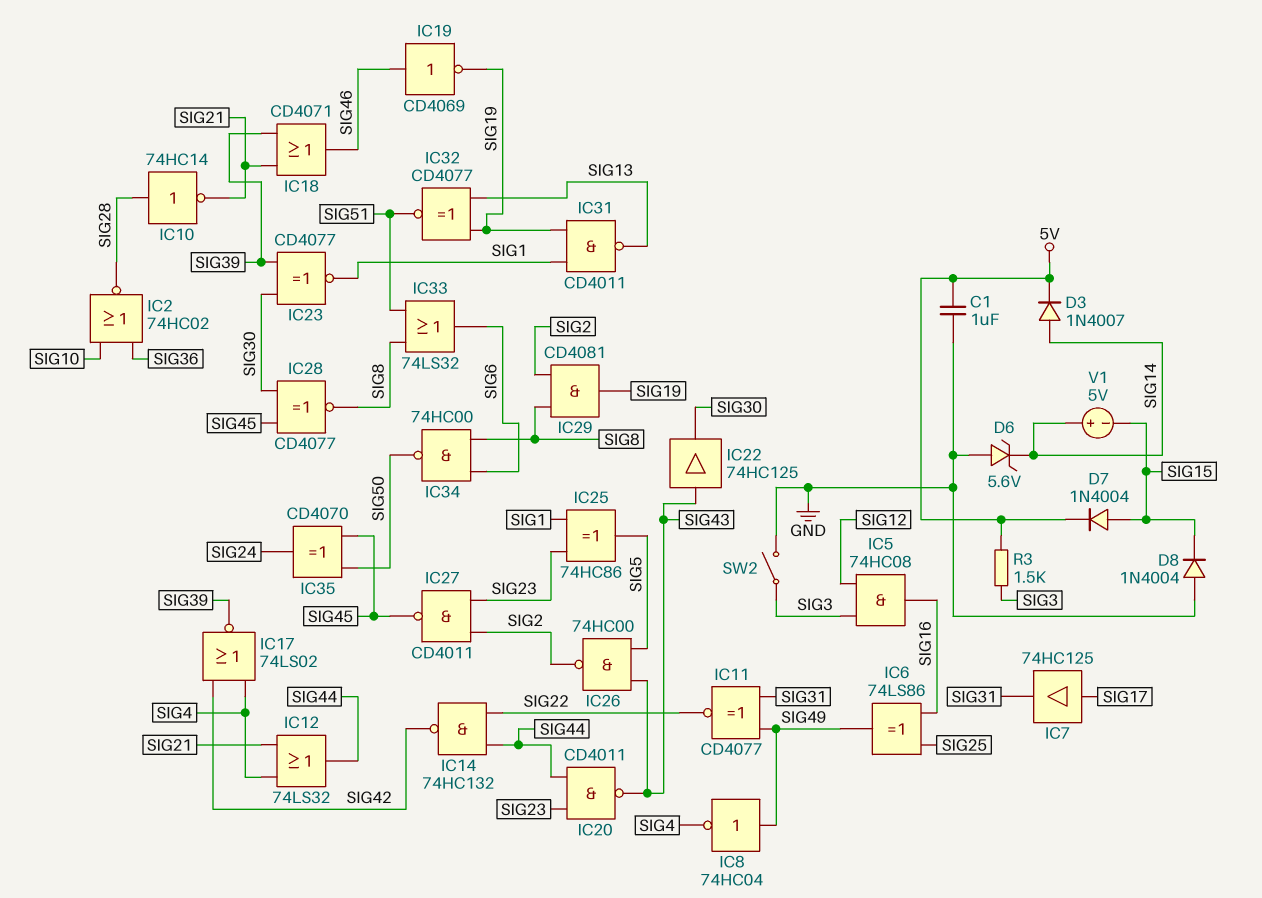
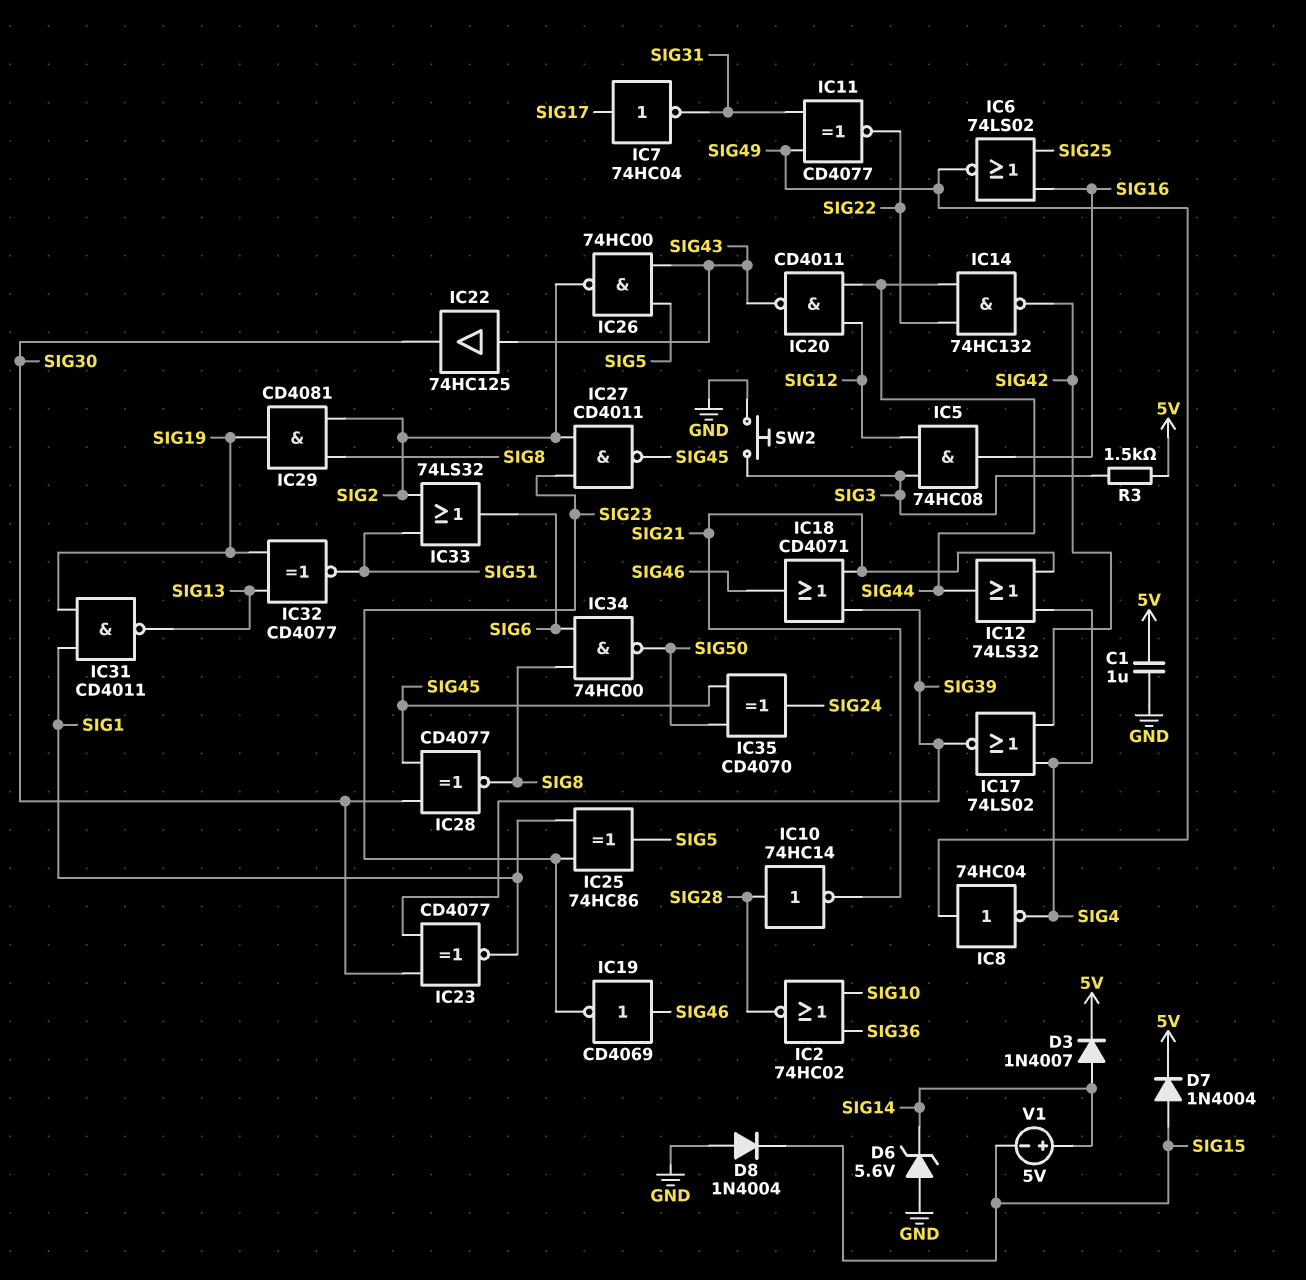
IC6: XOR 74LS86 (in SIG16, in SIG25, out SIG49) -> NOR 74LS02 (in SIG16, in SIG25, out SIG49)
IC7: buffer 74HC125 (in SIG17, out SIG31) -> NOT 74HC04 (in SIG17, out SIG31)
IC19: NOT CD4069 (in SIG46, out SIG19) -> NOT CD4069 (in SIG46, out SIG23)
IC20: NAND CD4011 (in SIG23, in SIG44, out SIG43) -> NAND CD4011 (in SIG12, in SIG44, out SIG43)
IC33: OR 74LS32 (in SIG8, in SIG51, out SIG6) -> OR 74LS32 (in SIG2, in SIG51, out SIG6)
SW2: switch (GND, SIG3) -> button (GND, SIG3)

